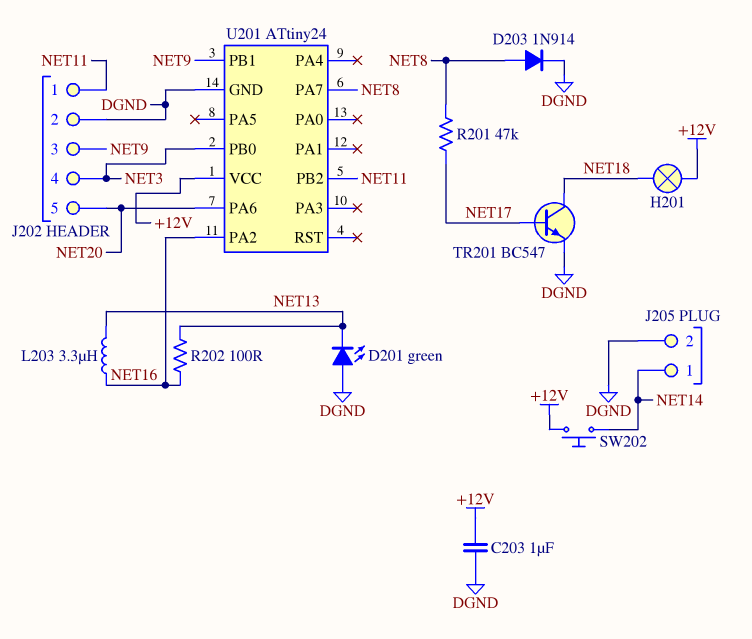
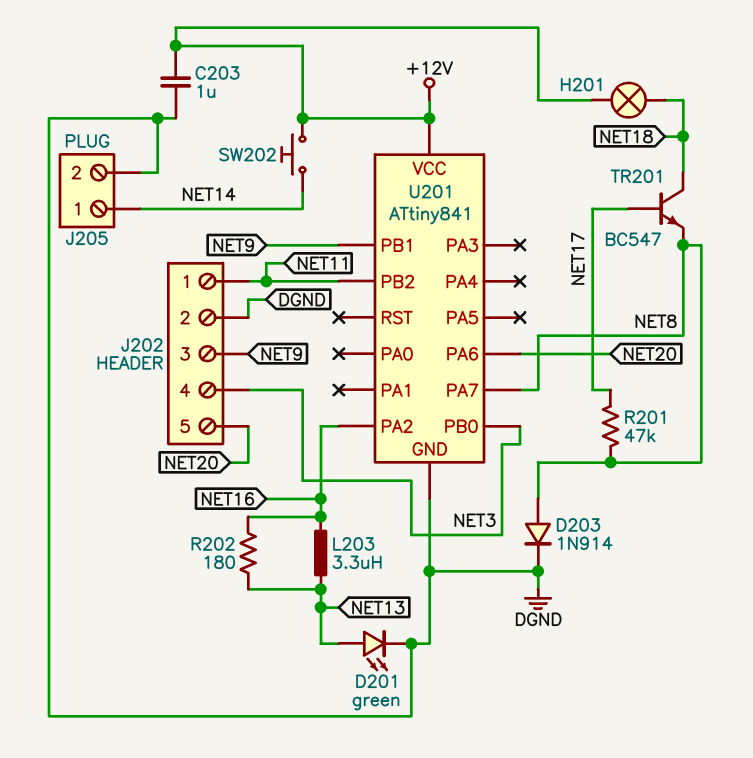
D201: LED green (A DGND, K NET13) -> LED green (A NET13, K DGND)
R202: 100 (NET13, NET16) -> 180 (NET13, NET16)
TR201: NPN BC547 (B NET17, C NET18, E DGND) -> NPN BC547 (B NET17, C NET18, E NET8)
U201: ATtiny24 -> ATtiny841

